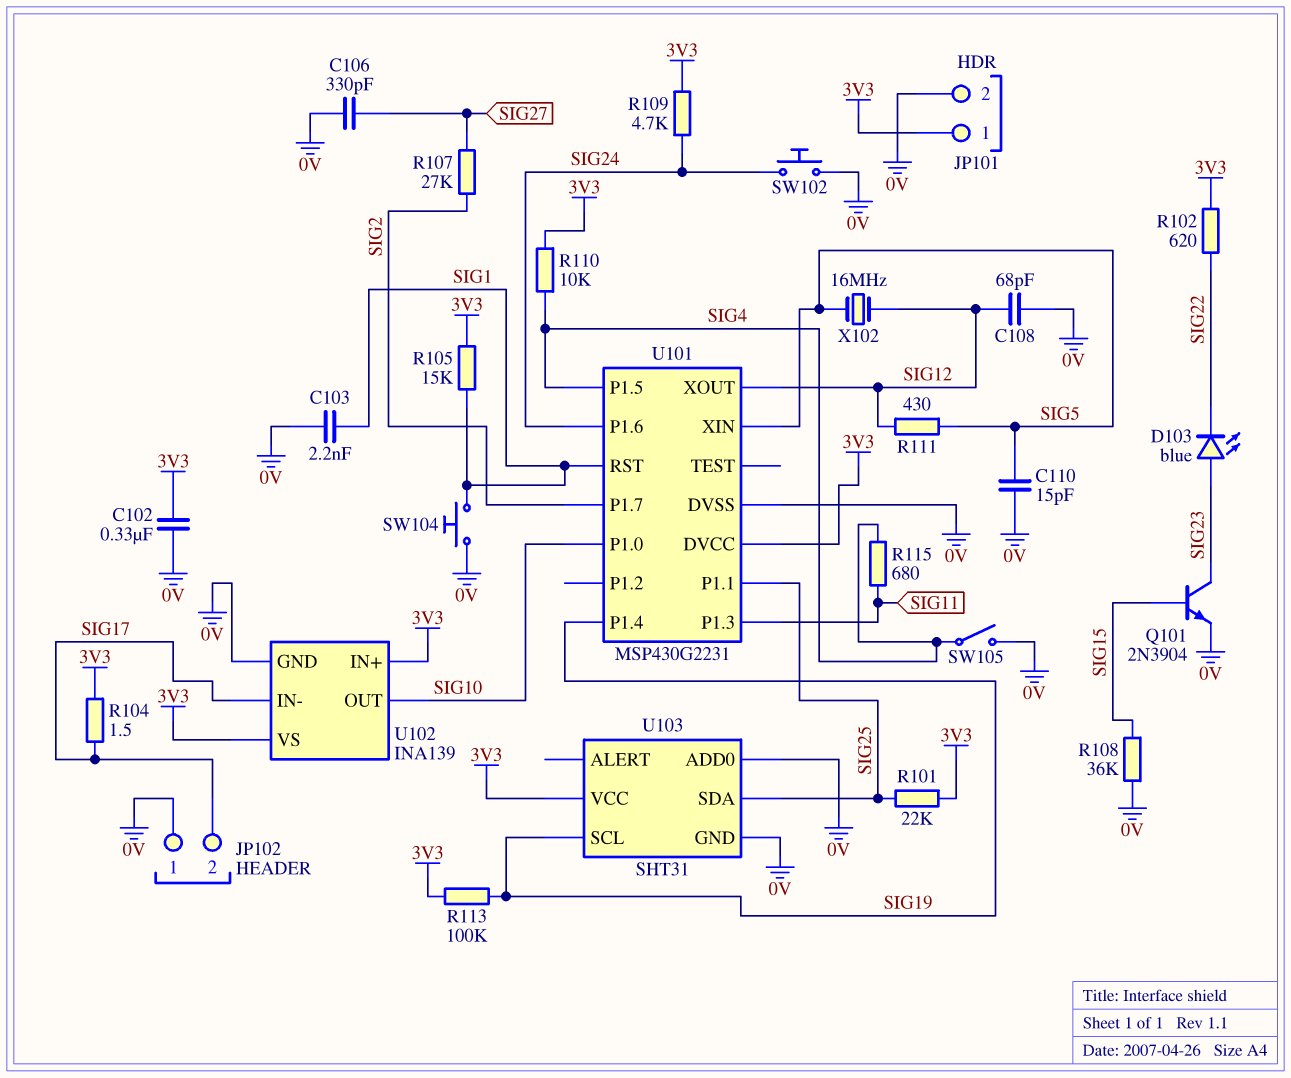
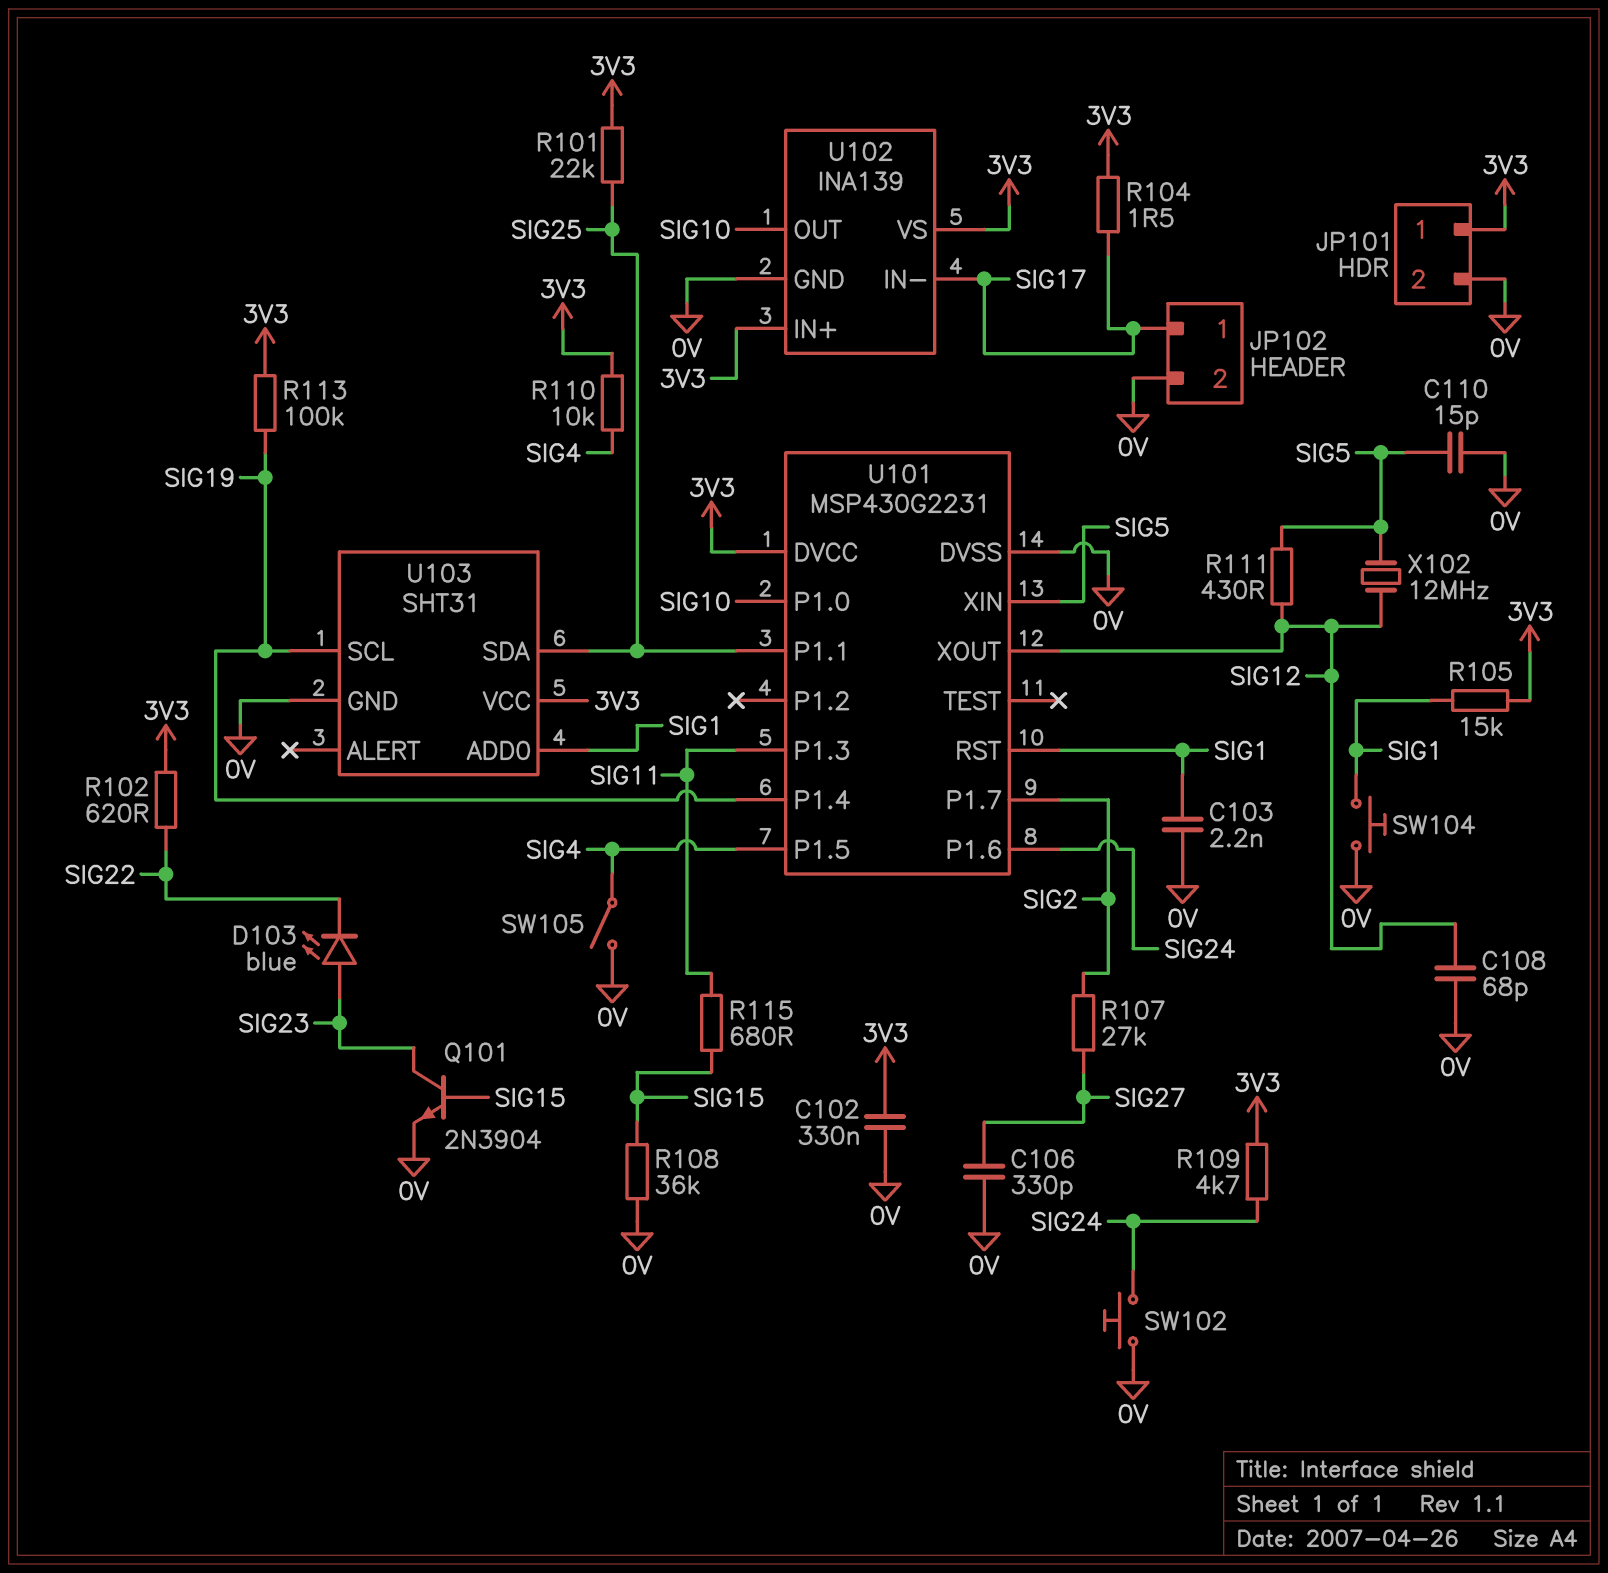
JP102 pin 1: 0V -> SIG17
JP102 pin 2: SIG17 -> 0V
R115: 680 (SIG4, SIG11) -> 680 (SIG11, SIG15)
U103 pin ADD0: 0V -> SIG1
X102: 16MHz (SIG5, SIG12) -> 12MHz (SIG5, SIG12)

